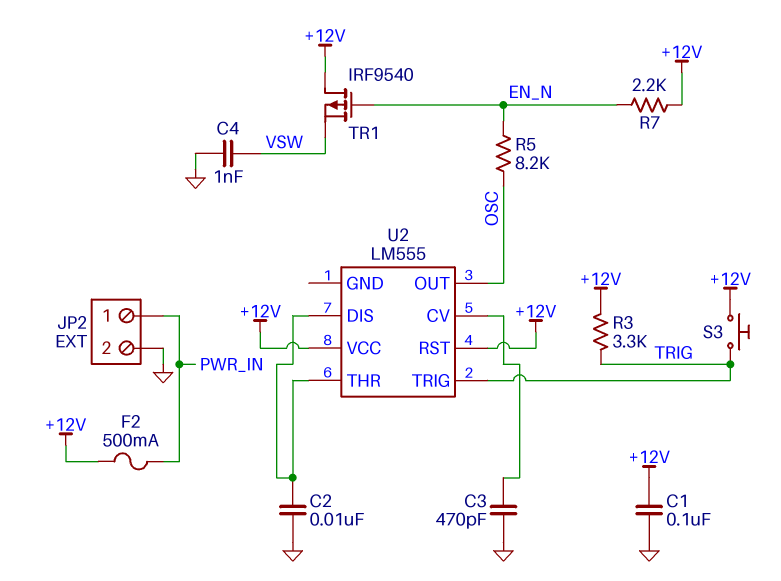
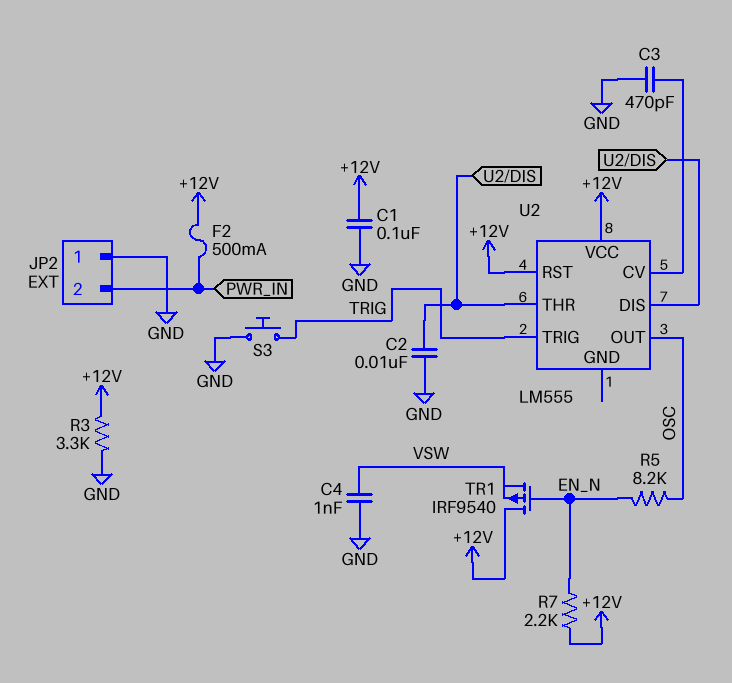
JP2 pin 1: PWR_IN -> GND
JP2 pin 2: GND -> PWR_IN
R3: 3.3k (+12V, TRIG) -> 3.3k (+12V, GND)
S3: button (+12V, TRIG) -> button (GND, TRIG)

